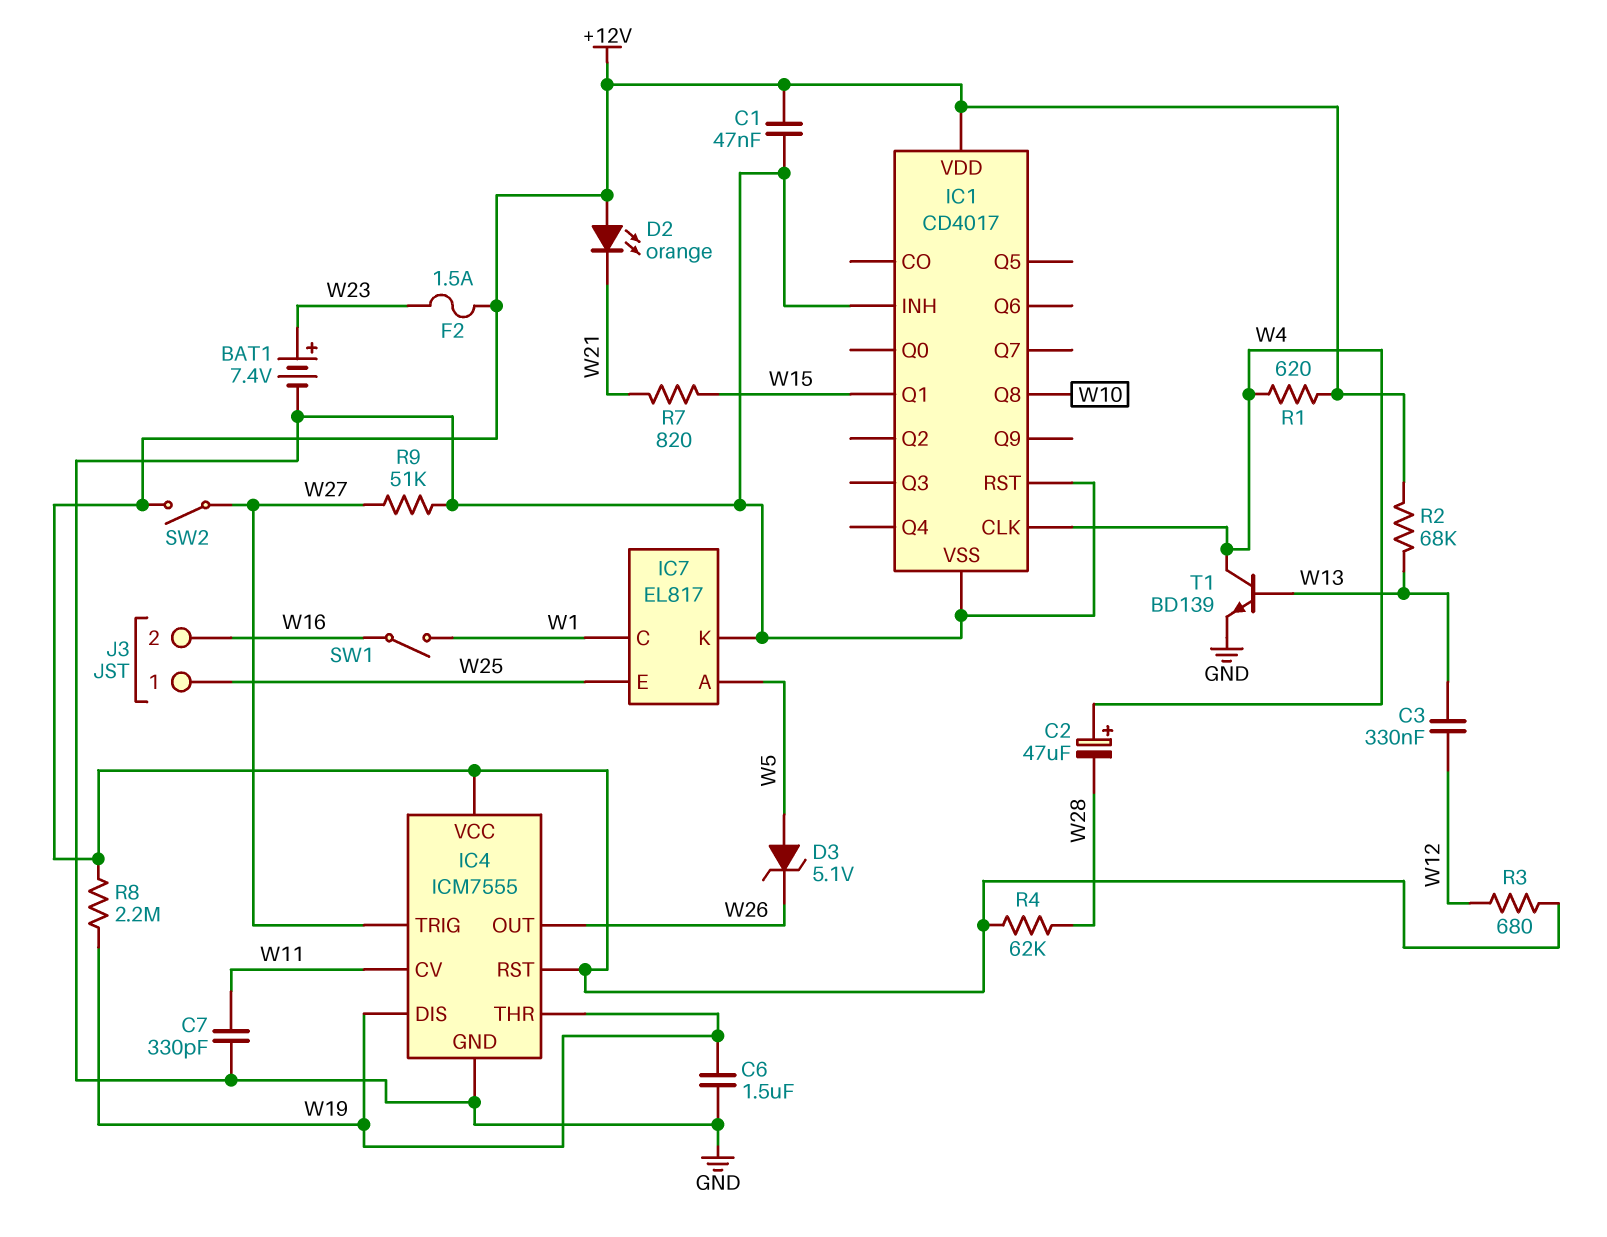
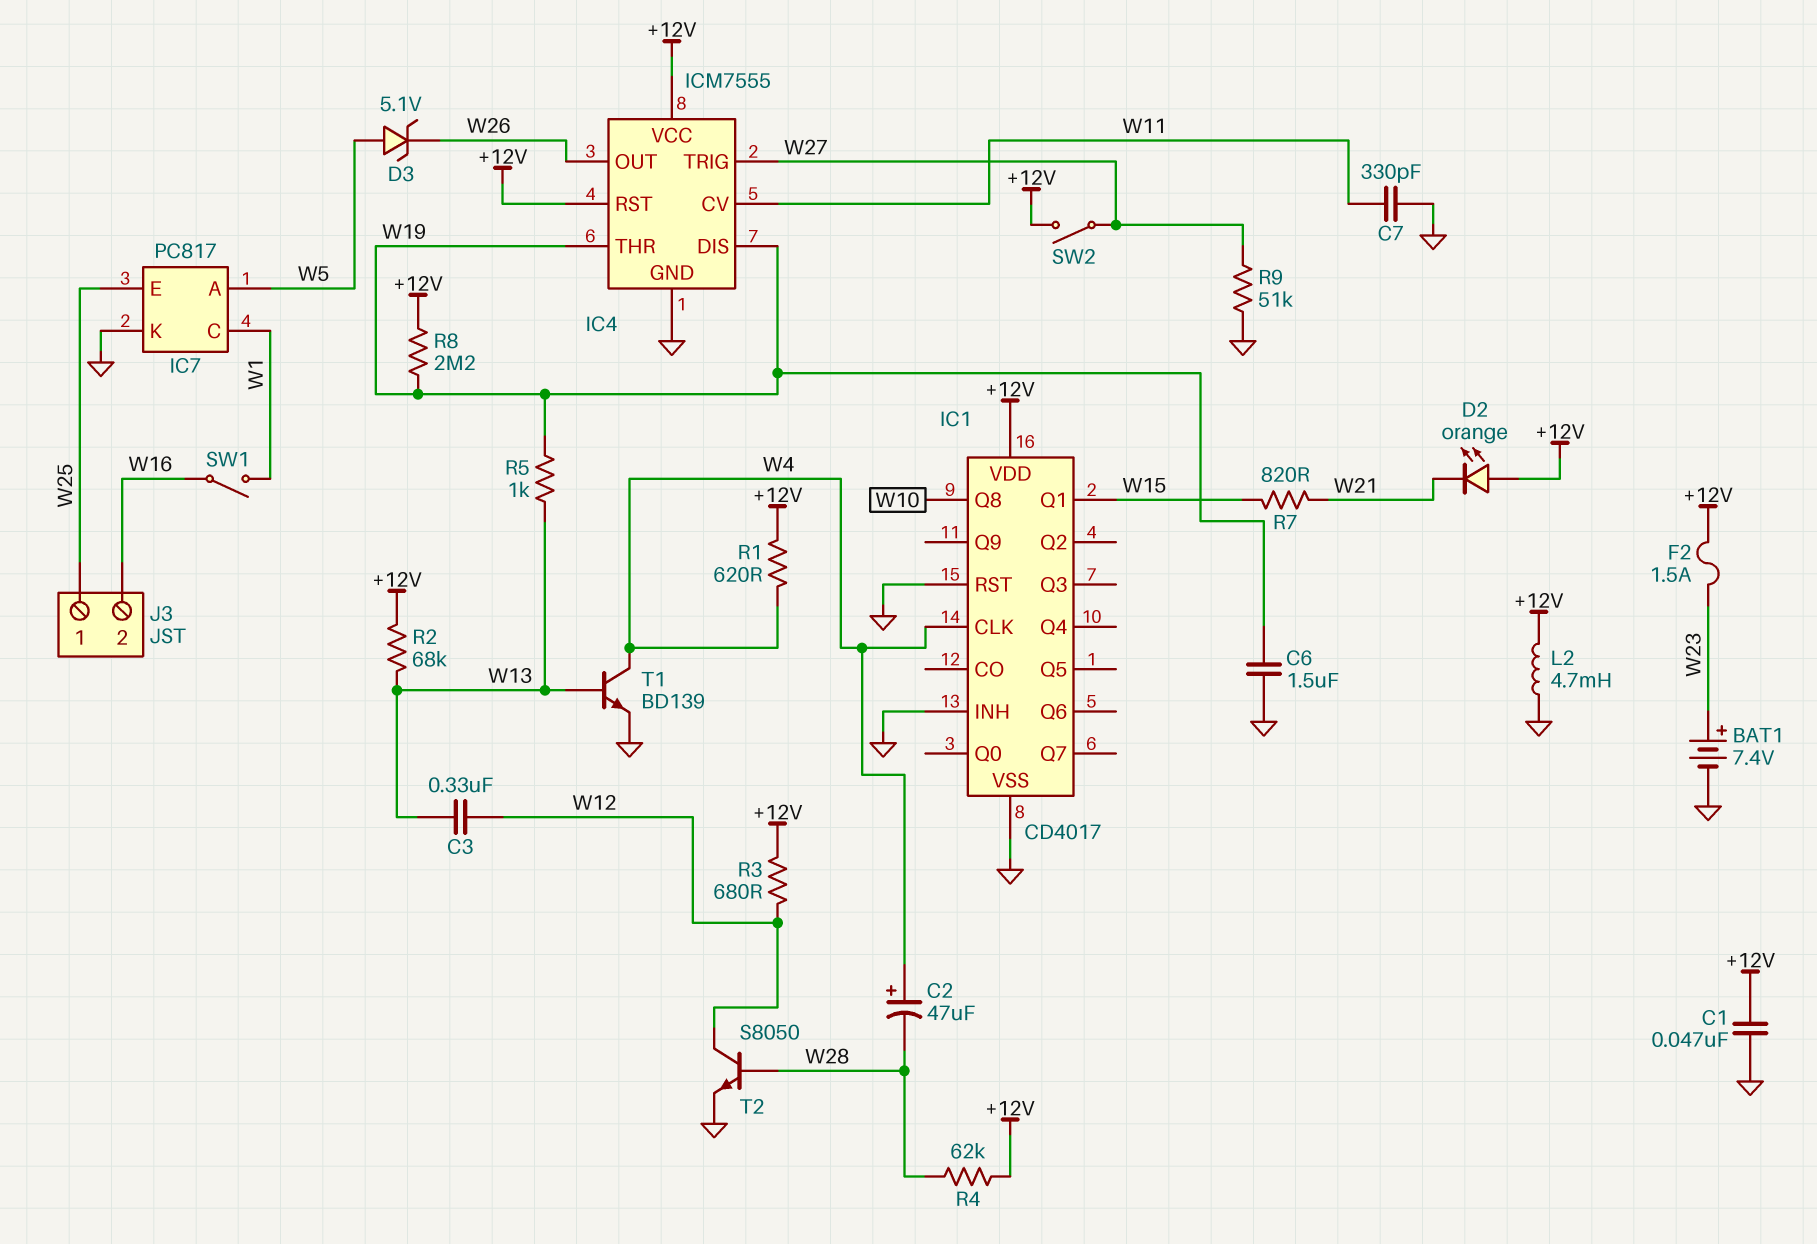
IC7: EL817 -> PC817
L2: none -> 4.7mH (+12V, GND)
R5: none -> 1k (W13, W19)
T2: none -> NPN S8050 (B W28, C W12, E GND)

